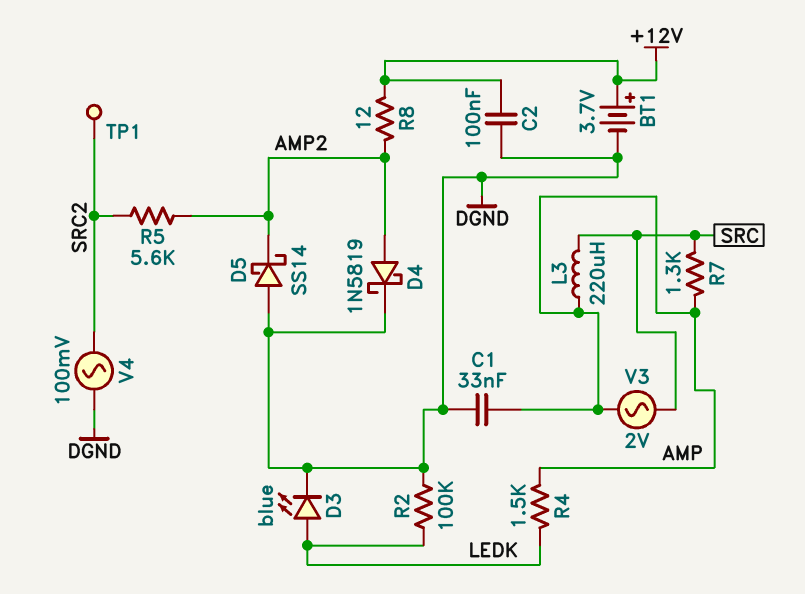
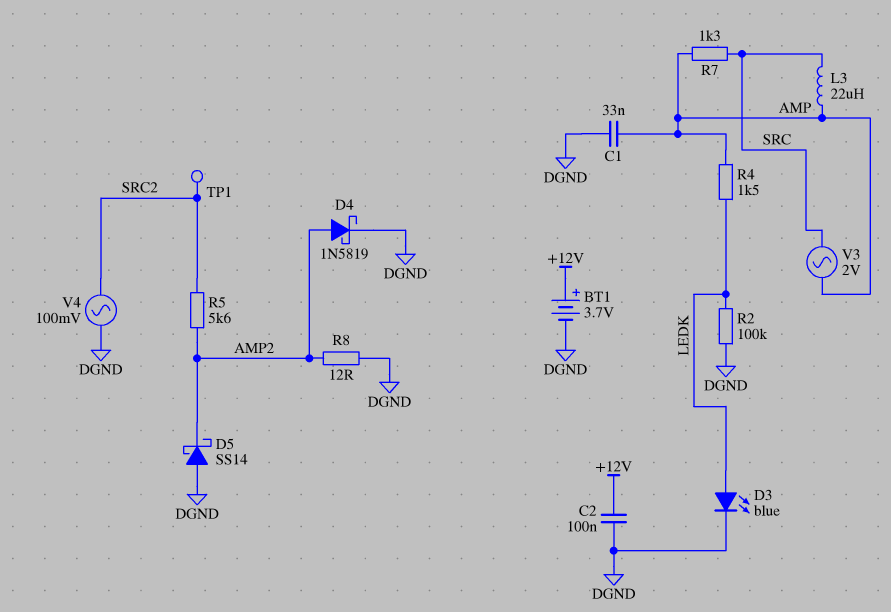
L3: 220uH (AMP, SRC) -> 22uH (AMP, SRC)
R8: 12 (+12V, AMP2) -> 12 (AMP2, DGND)

